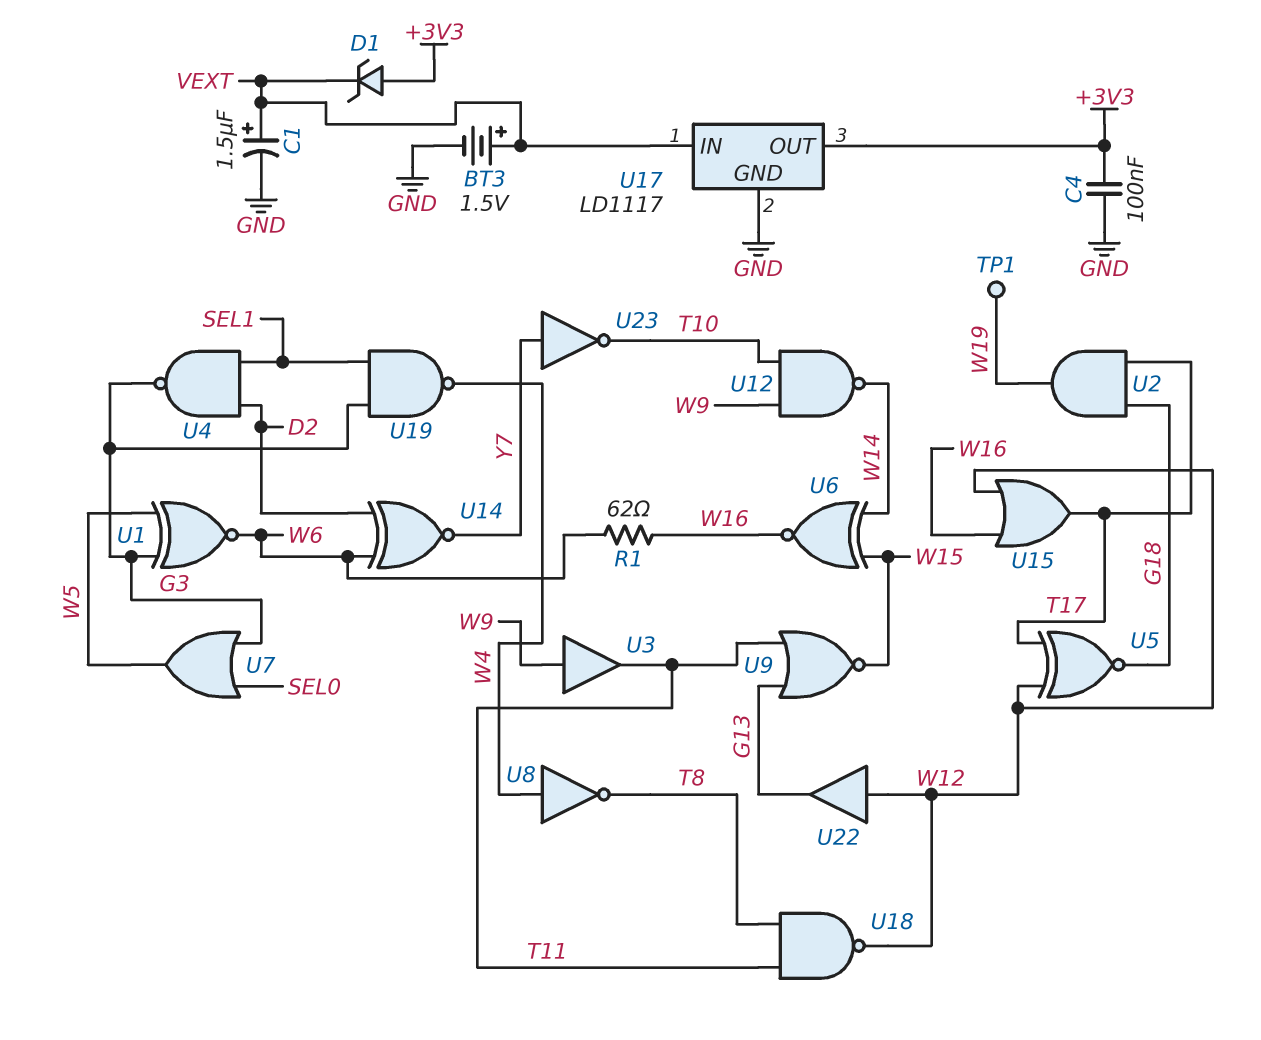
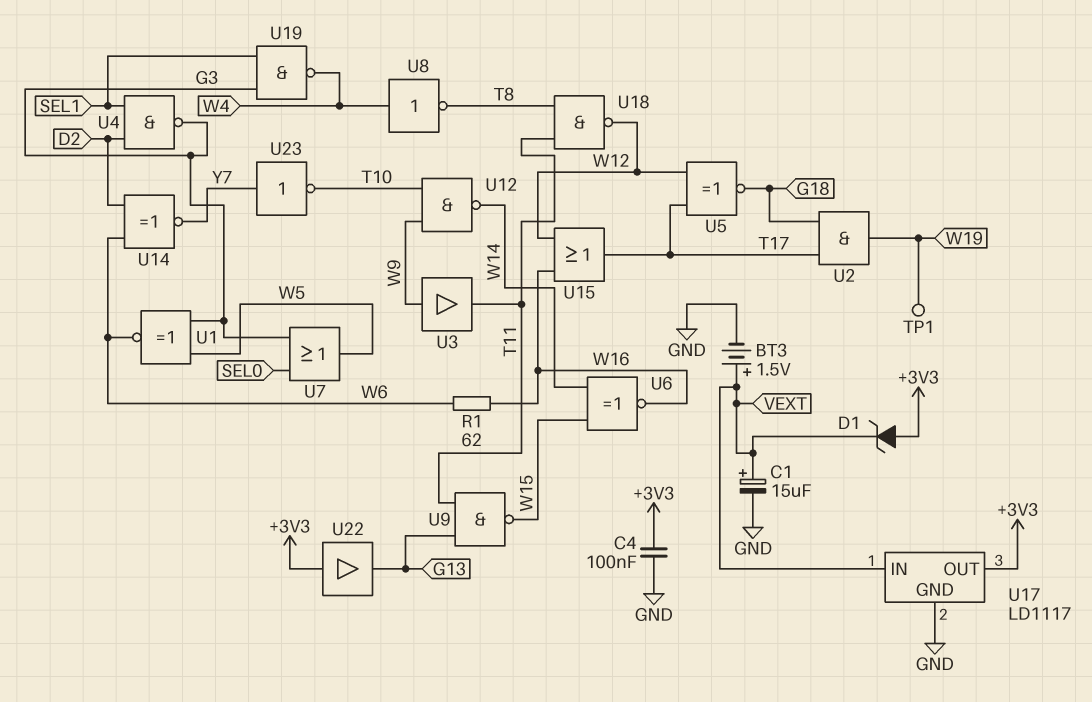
C1: 1.5uF (plus VEXT, minus GND) -> 15uF (plus VEXT, minus GND)
U9: NOR (in G13, in T11, out W15) -> NAND (in G13, in T11, out W15)
U22: buffer (in W12, out G13) -> buffer (in +3V3, out G13)

